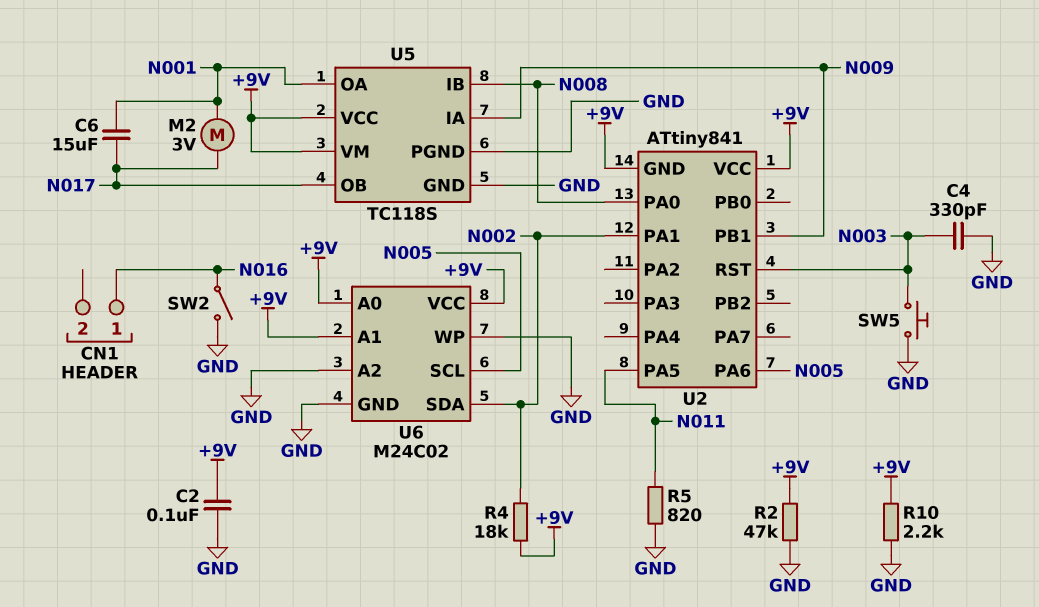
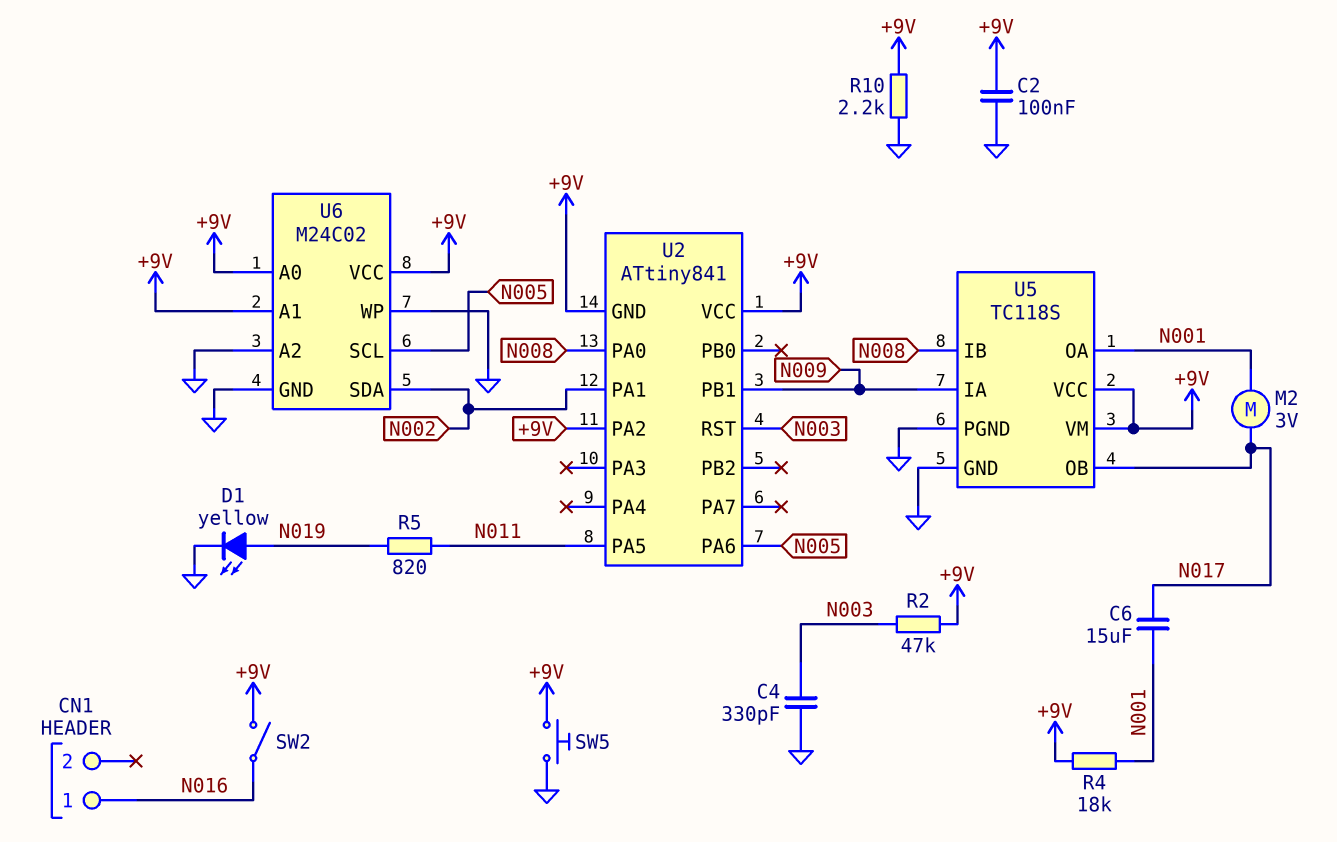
D1: none -> LED yellow (A N019, K GND)
R2: 47k (+9V, GND) -> 47k (+9V, N003)
R4: 18k (+9V, N002) -> 18k (+9V, N001)
R5: 820 (GND, N011) -> 820 (N011, N019)
SW2: switch (GND, N016) -> switch (+9V, N016)
SW5: button (GND, N003) -> button (+9V, GND)
U2 pin PA2: none -> +9V

